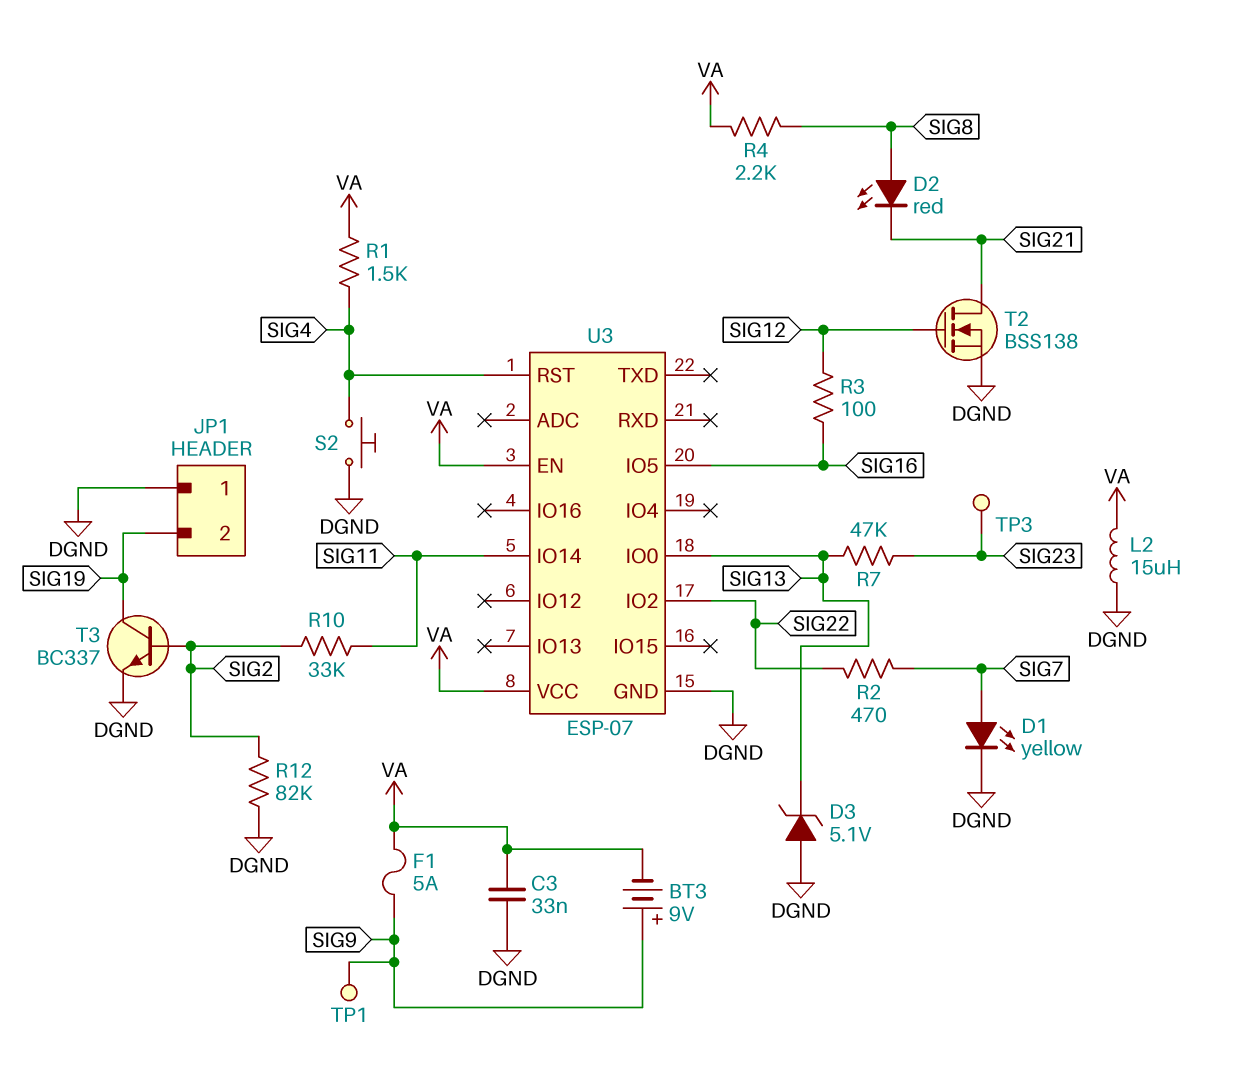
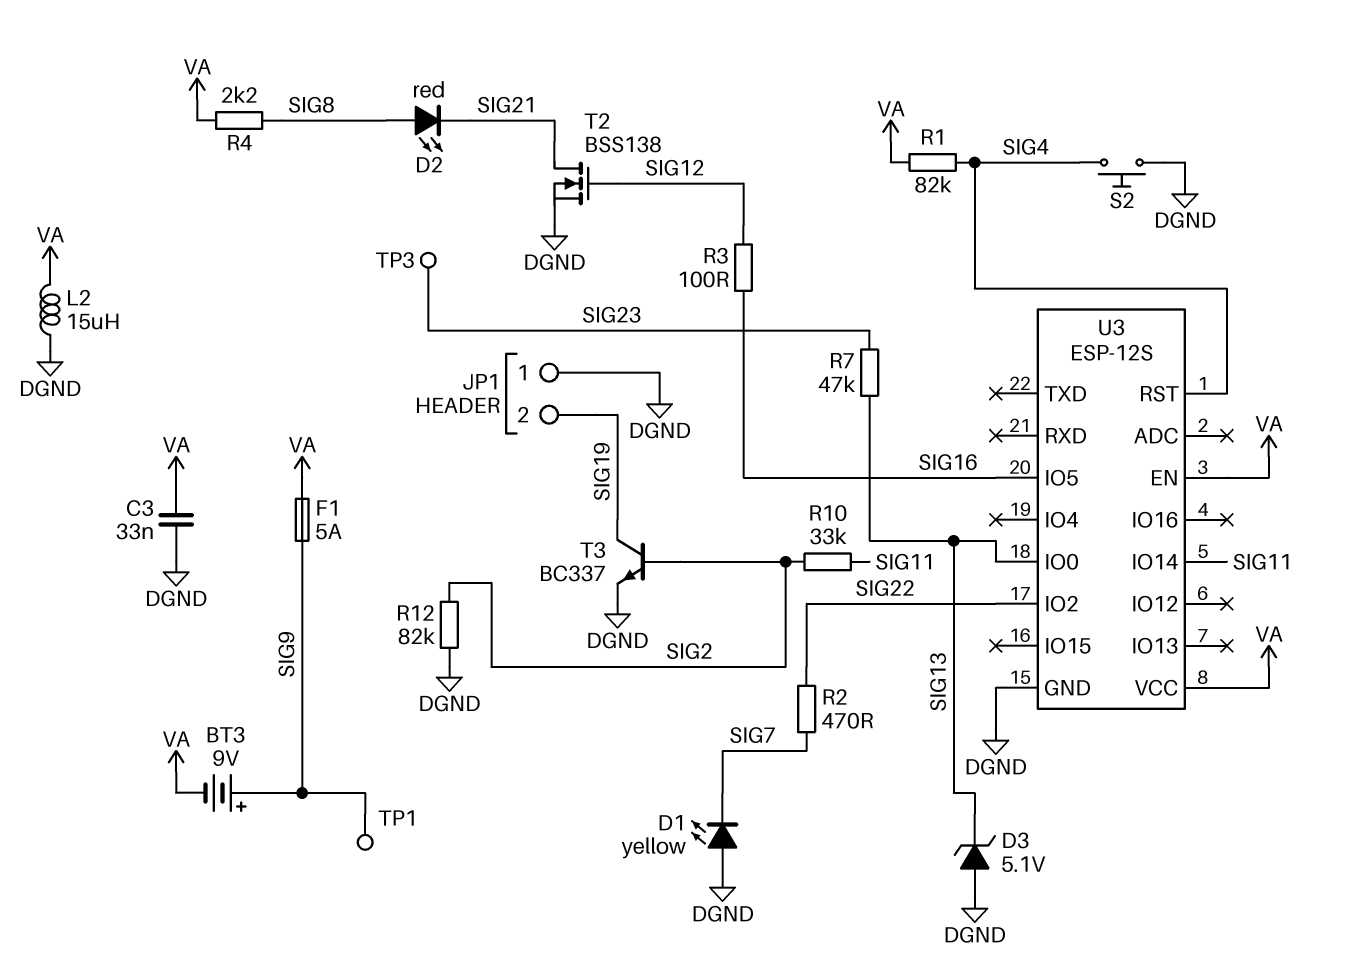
D1: LED yellow (A SIG7, K DGND) -> LED yellow (A DGND, K SIG7)
R1: 1.5k (SIG4, VA) -> 82k (SIG4, VA)
U3: ESP-07 -> ESP-12S

